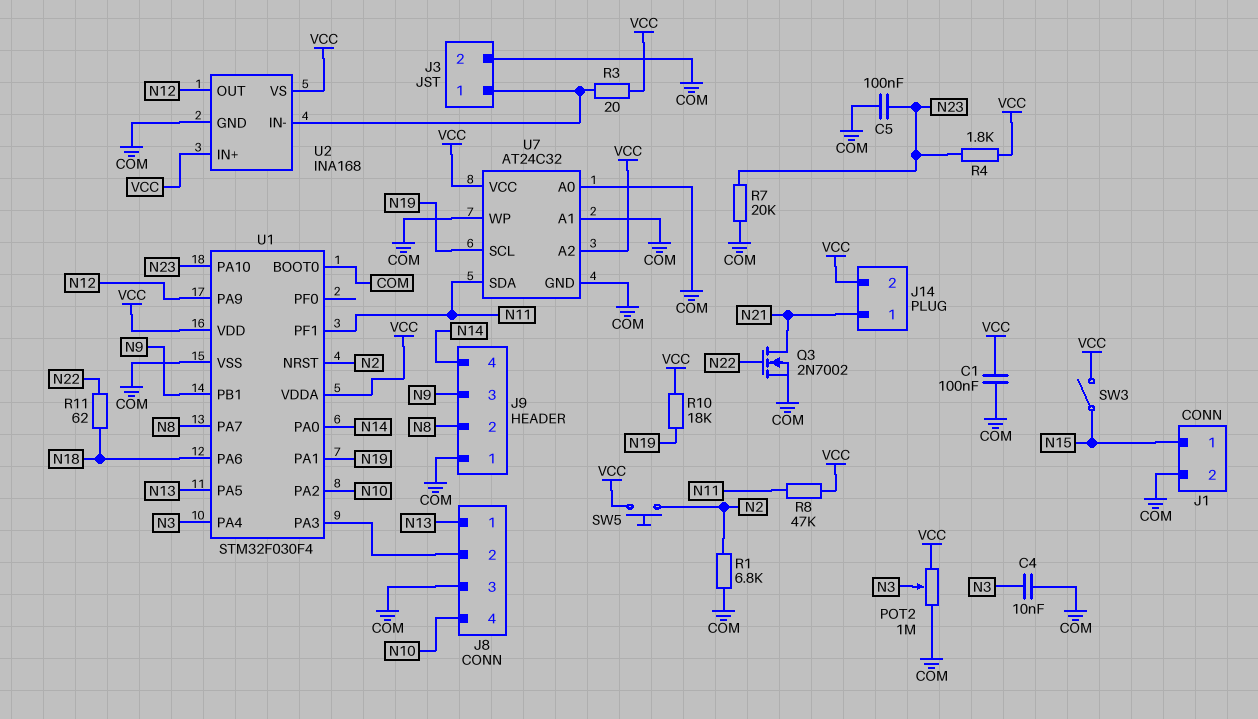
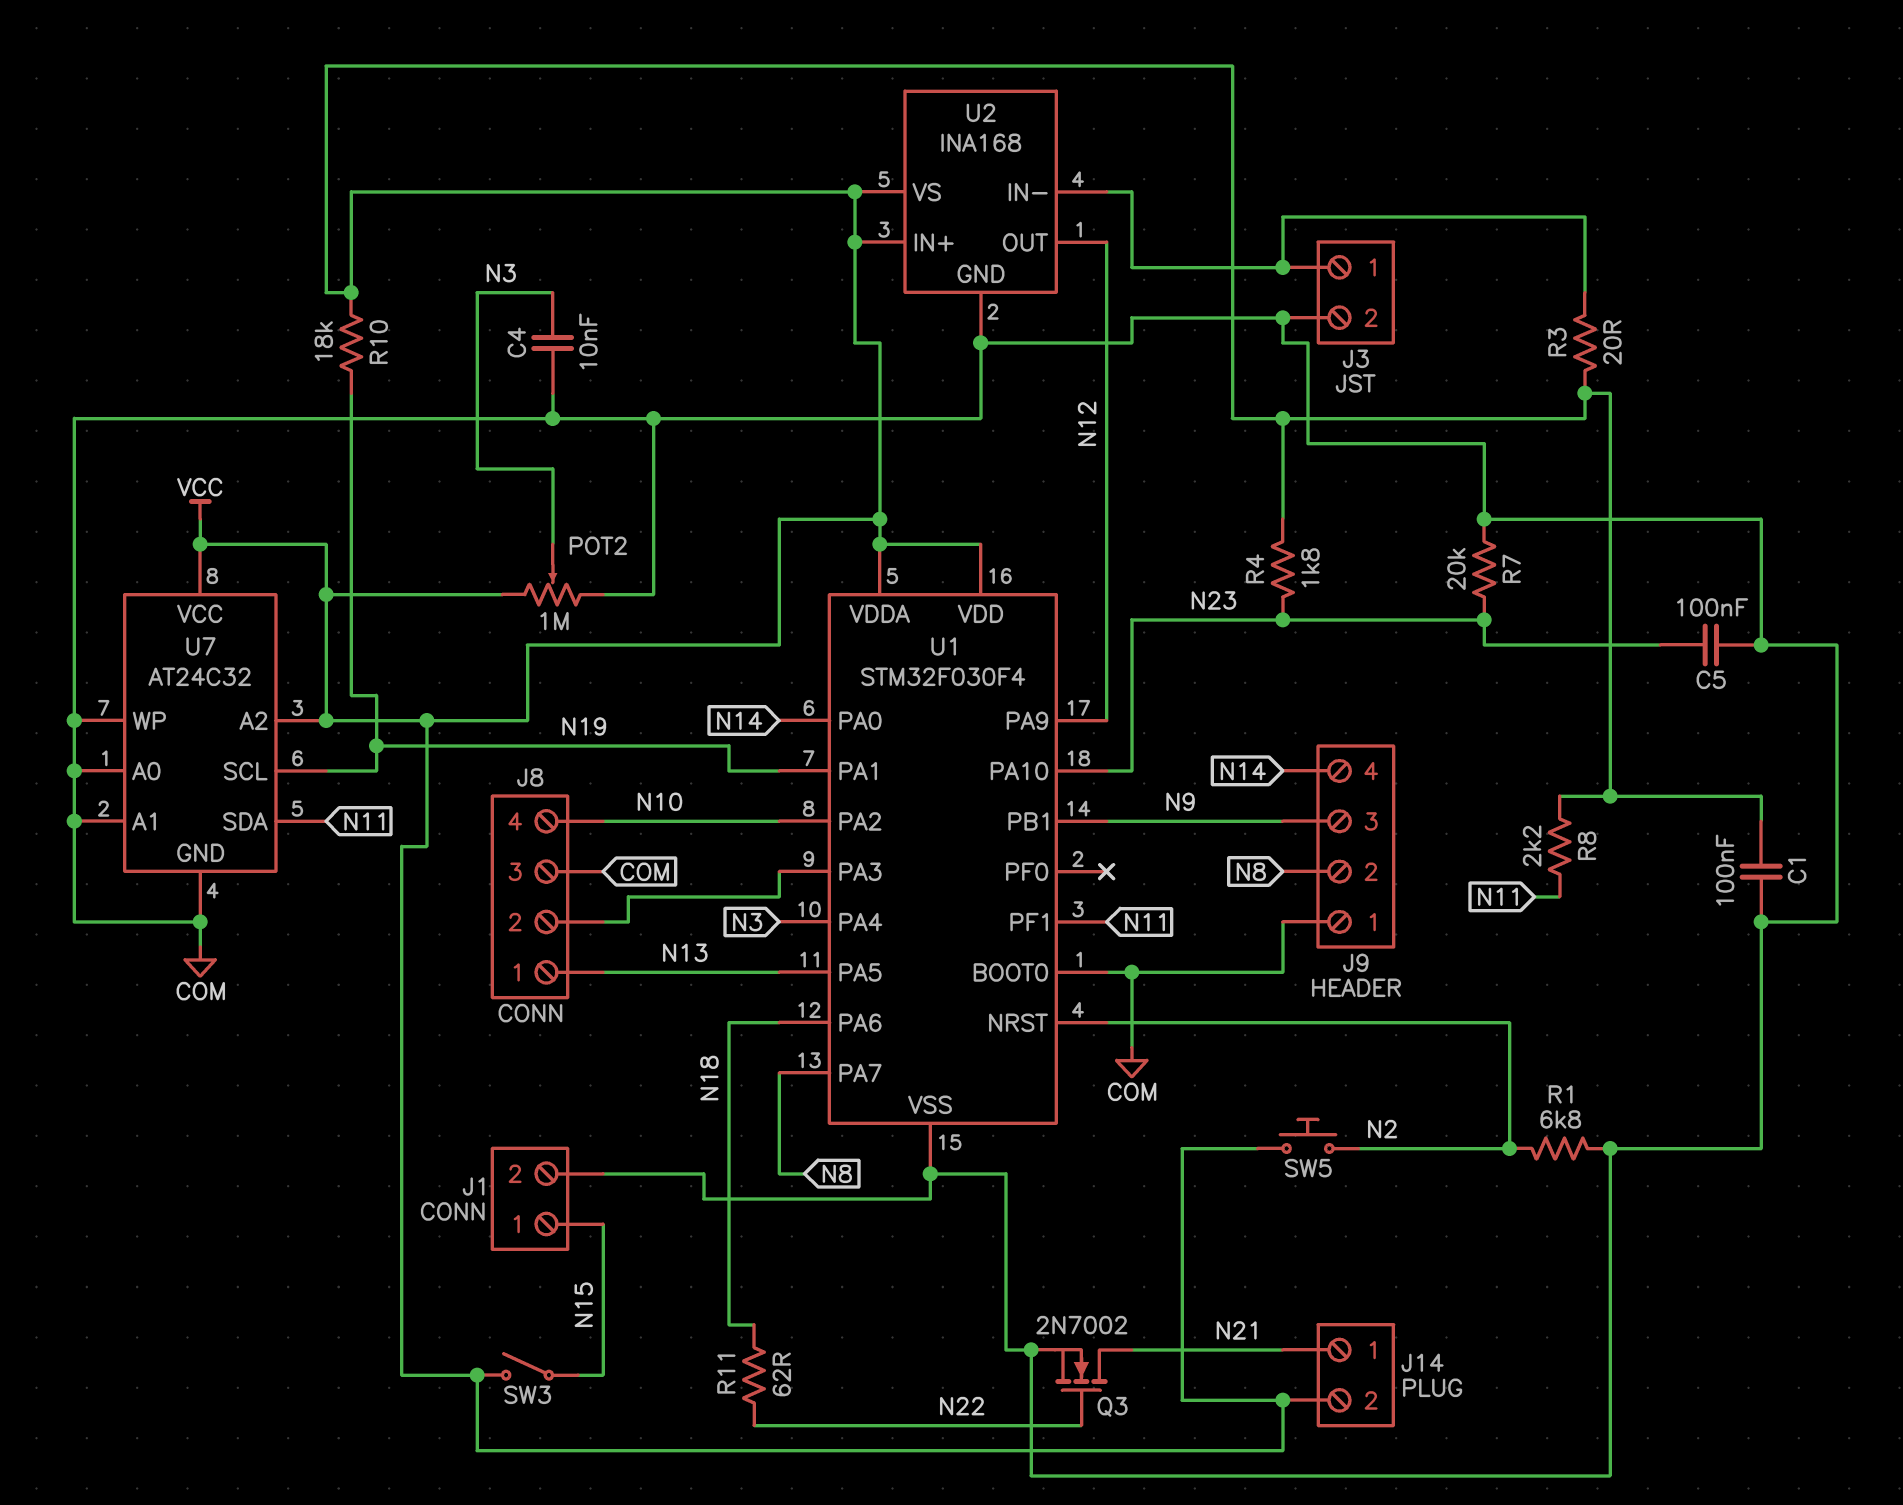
R8: 47k (N11, VCC) -> 2.2k (N11, VCC)

